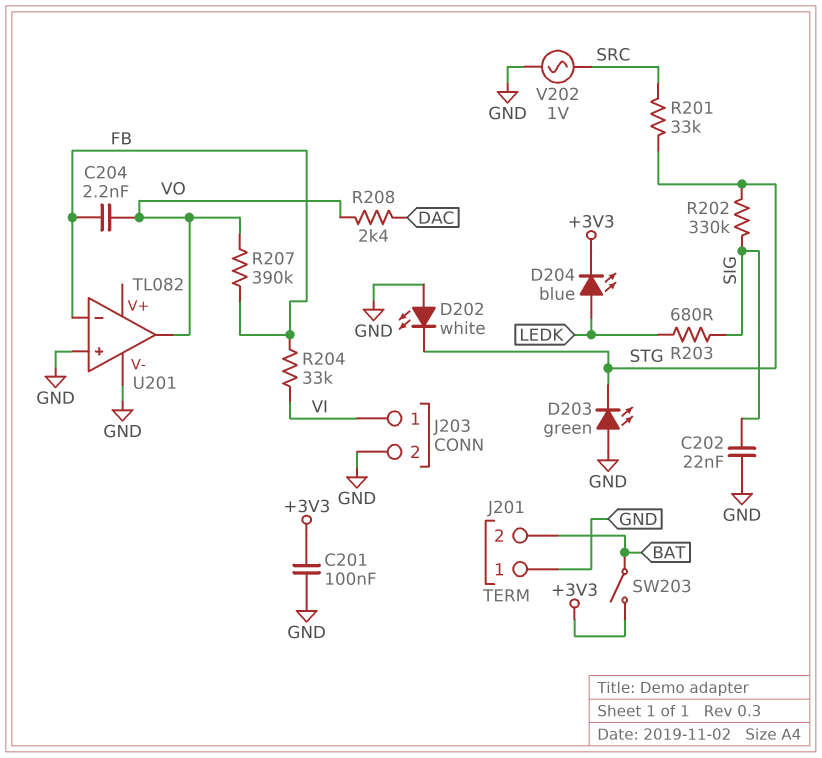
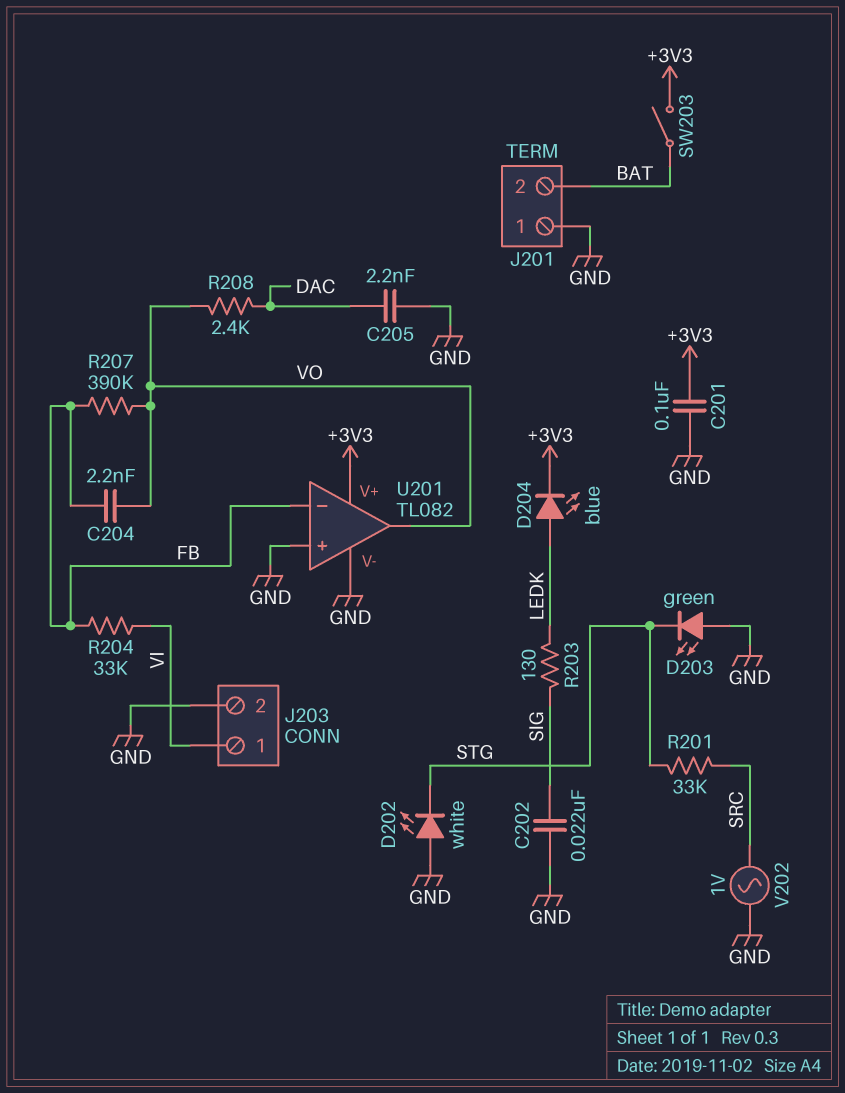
C205: none -> 2.2nF (DAC, GND)
R202: 330k (SIG, STG) -> none
R203: 680 (LEDK, SIG) -> 130 (LEDK, SIG)
U201 pin V+: none -> +3V3

